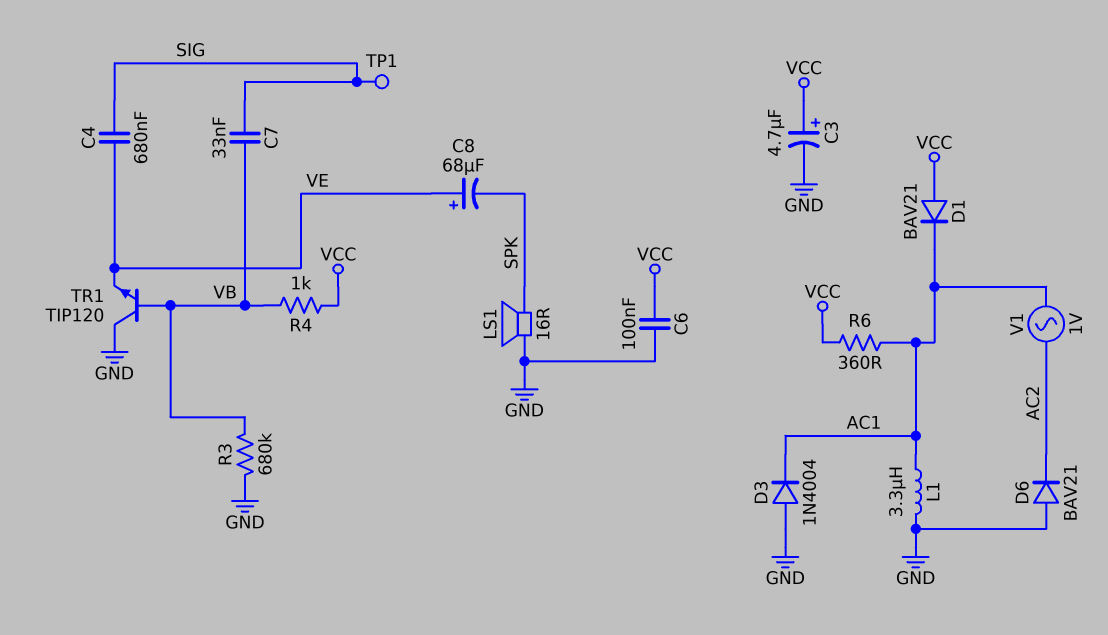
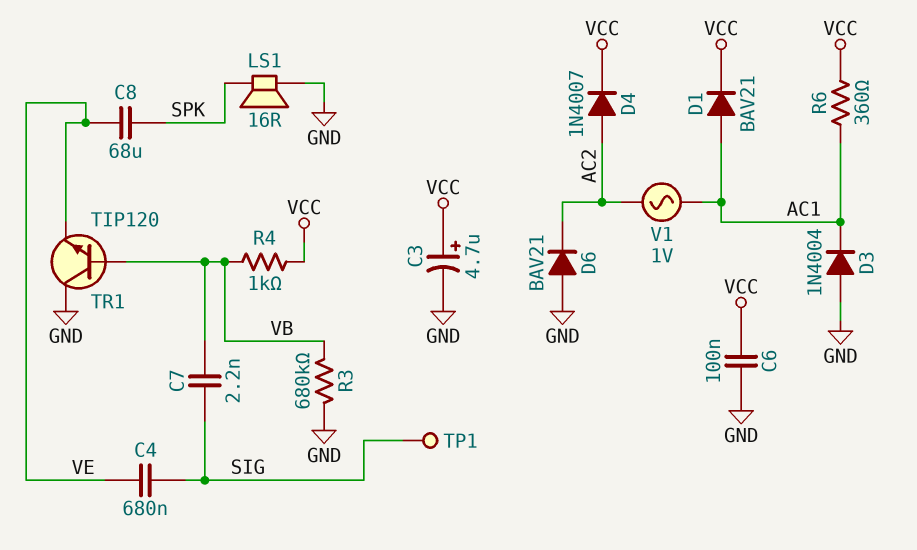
C7: 33nF (SIG, VB) -> 2.2nF (SIG, VB)
C8: 68uF (plus VE, minus SPK) -> 68uF (SPK, VE)
D1: diode BAV21 (A VCC, K AC1) -> diode BAV21 (A AC1, K VCC)
D4: none -> diode 1N4007 (A AC2, K VCC)
L1: 3.3uH (AC1, GND) -> none

